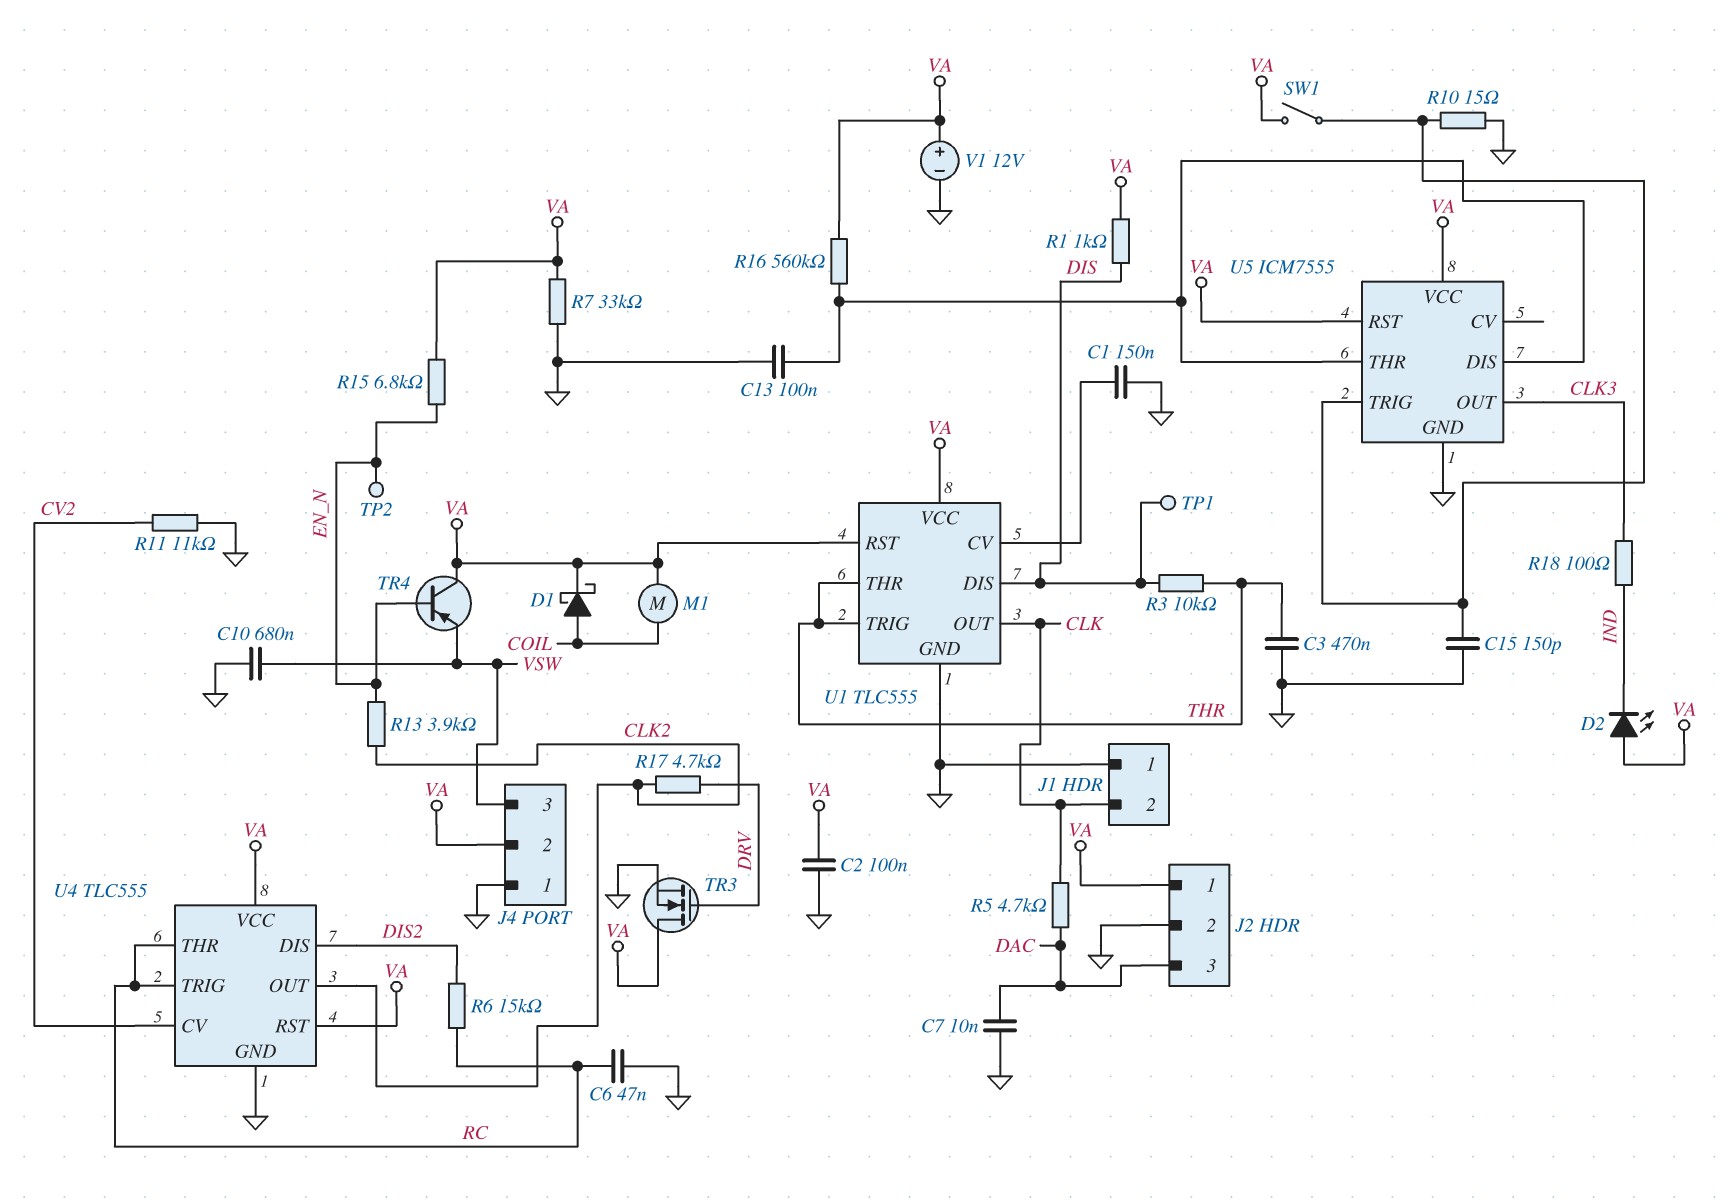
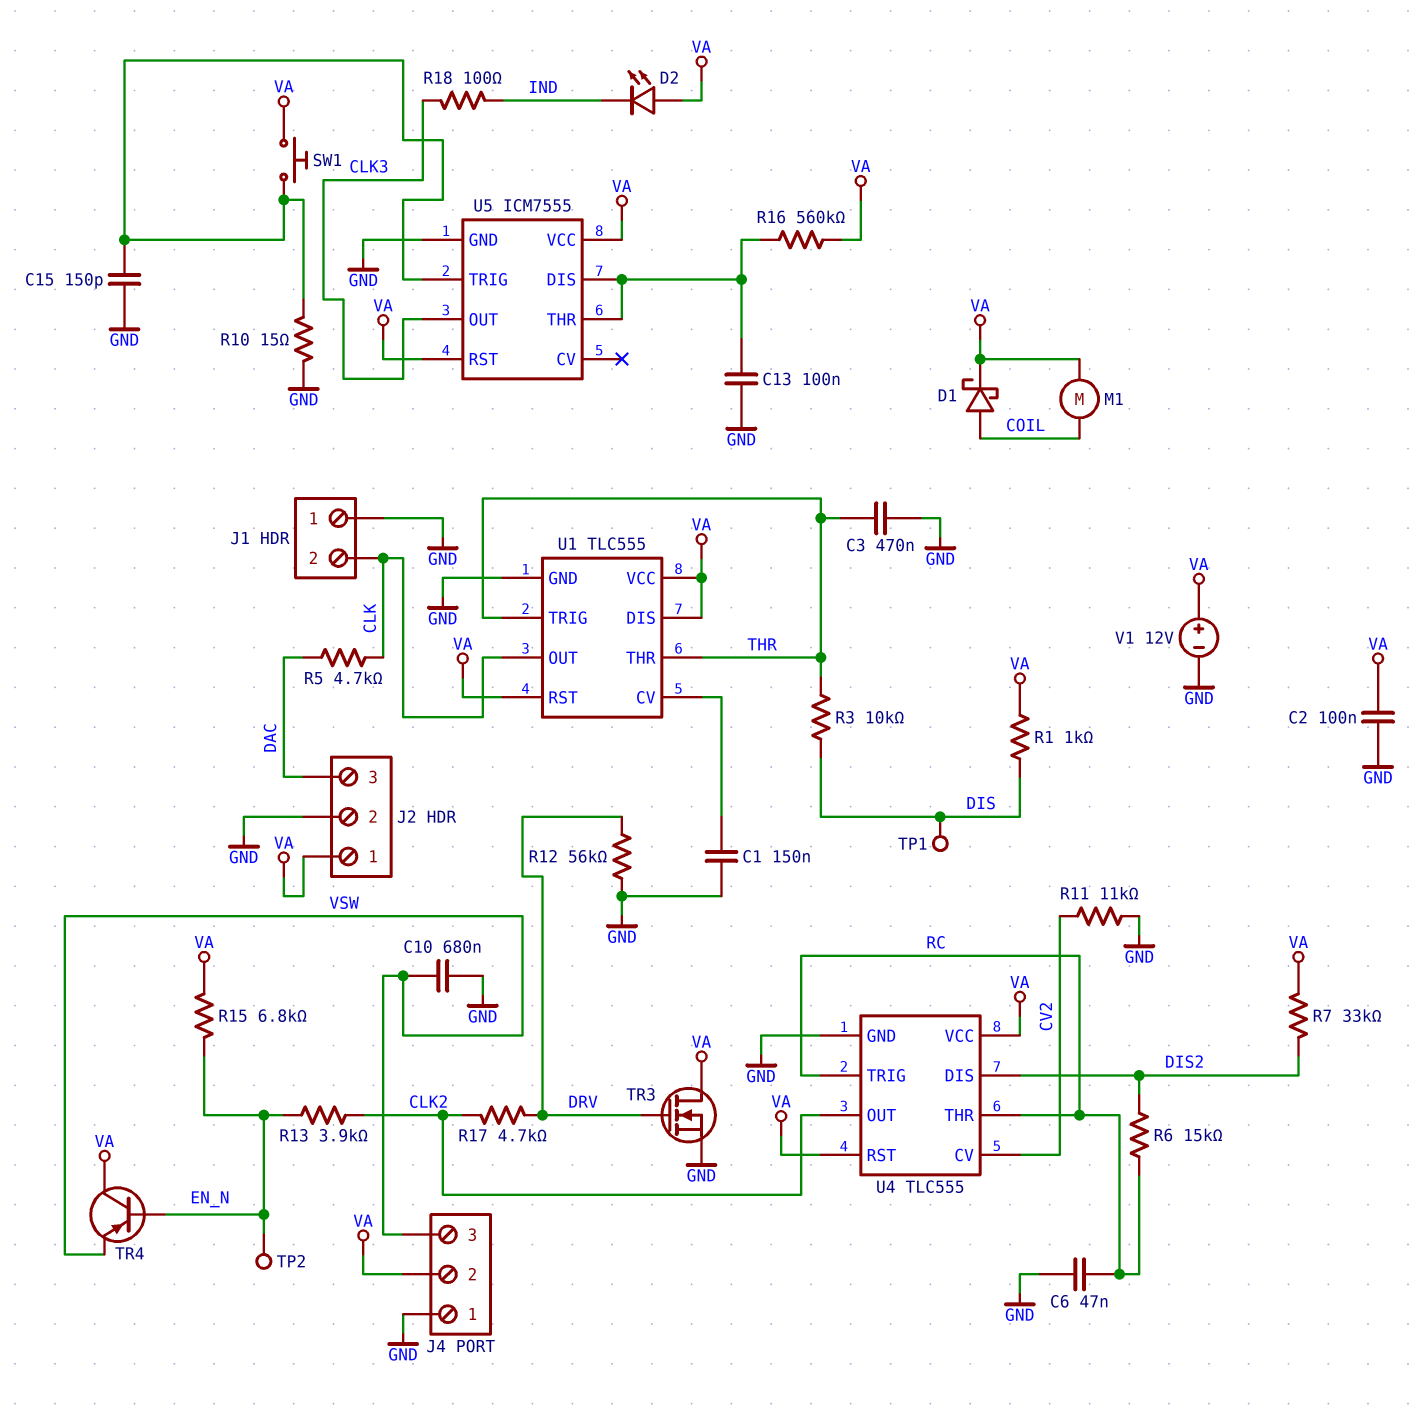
C7: 10nF (DAC, GND) -> none
R7: 33k (GND, VA) -> 33k (DIS2, VA)
R12: none -> 56k (DRV, GND)
SW1: switch (U5/TRIG, VA) -> button (U5/TRIG, VA)
U1 pin DIS: DIS -> VA

